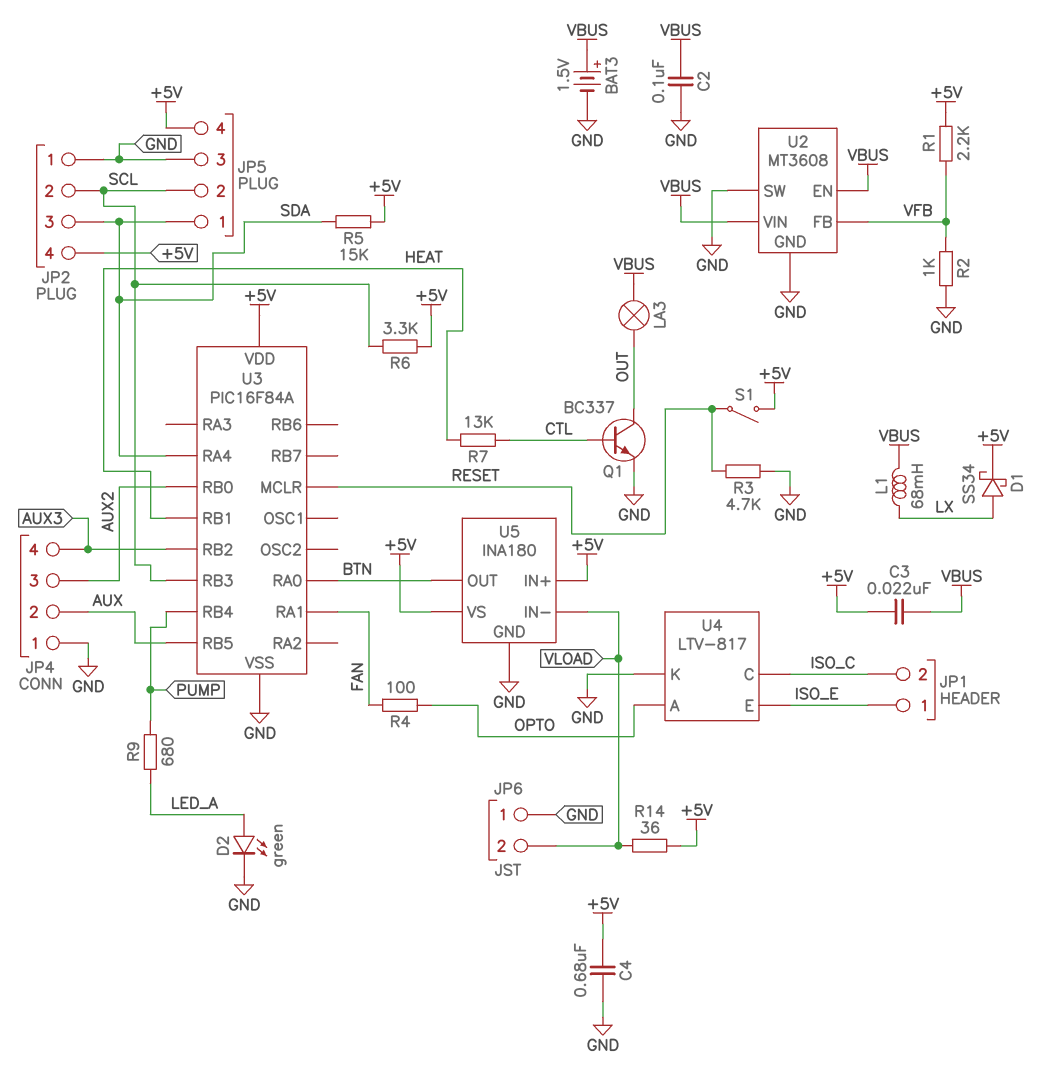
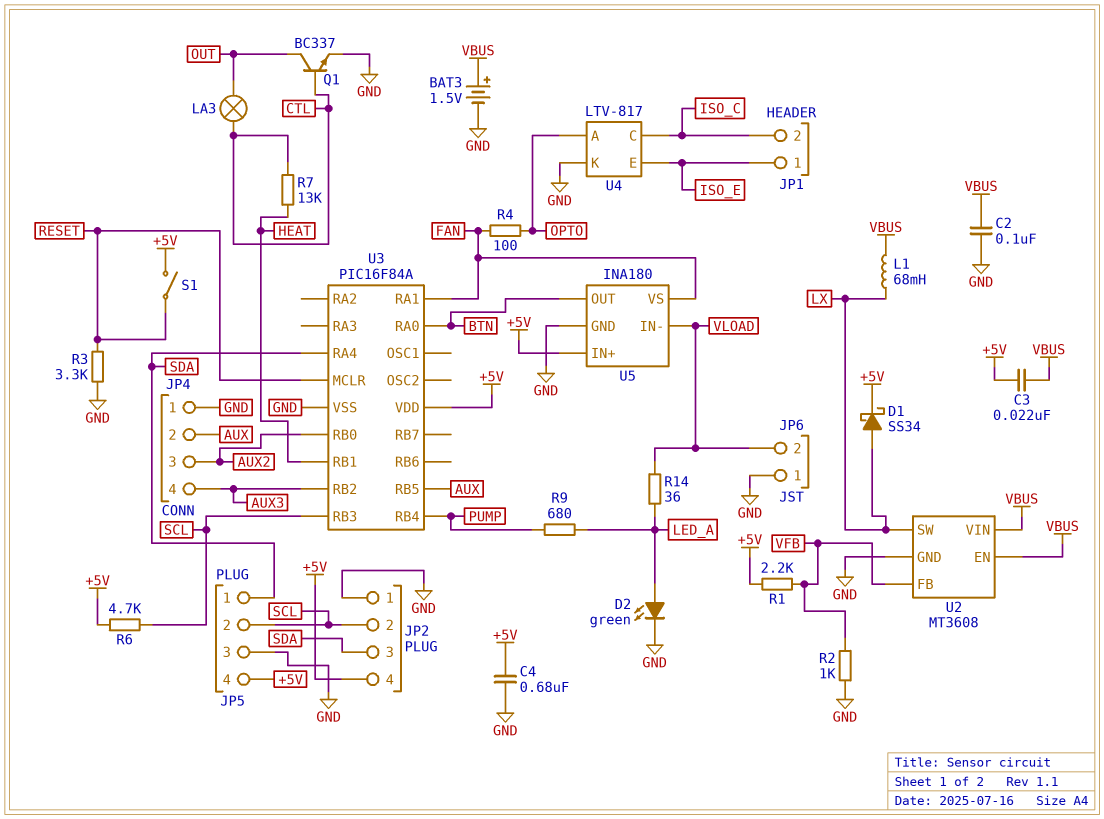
LA3: lamp (OUT, VBUS) -> lamp (CTL, OUT)
R3: 4.7k (GND, RESET) -> 3.3k (GND, RESET)
R5: 15k (+5V, SDA) -> none
R6: 3.3k (+5V, SCL) -> 4.7k (+5V, SCL)
R14: 36 (+5V, VLOAD) -> 36 (LED_A, VLOAD)
U2 pin SW: GND -> LX
U5 pin VS: +5V -> FAN

